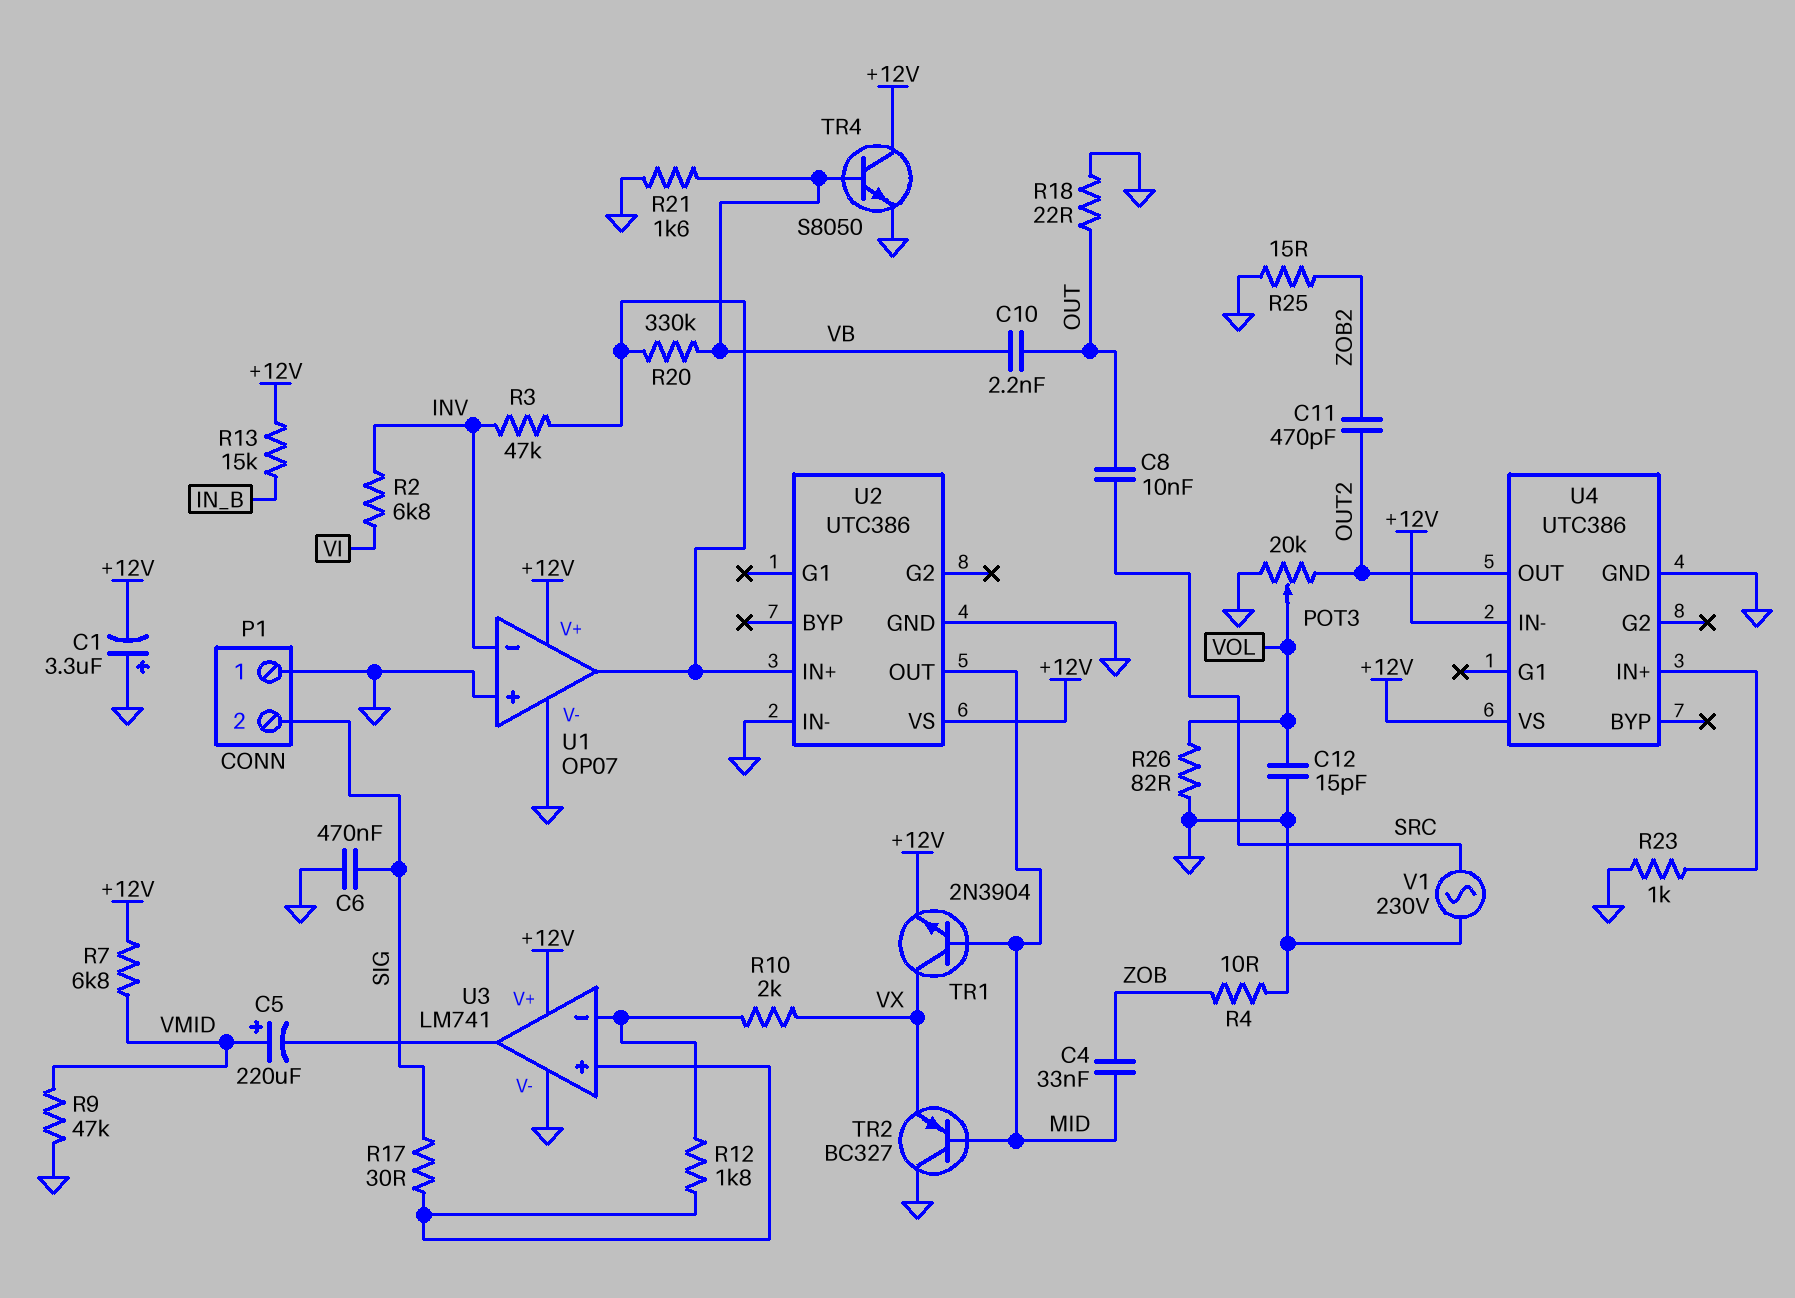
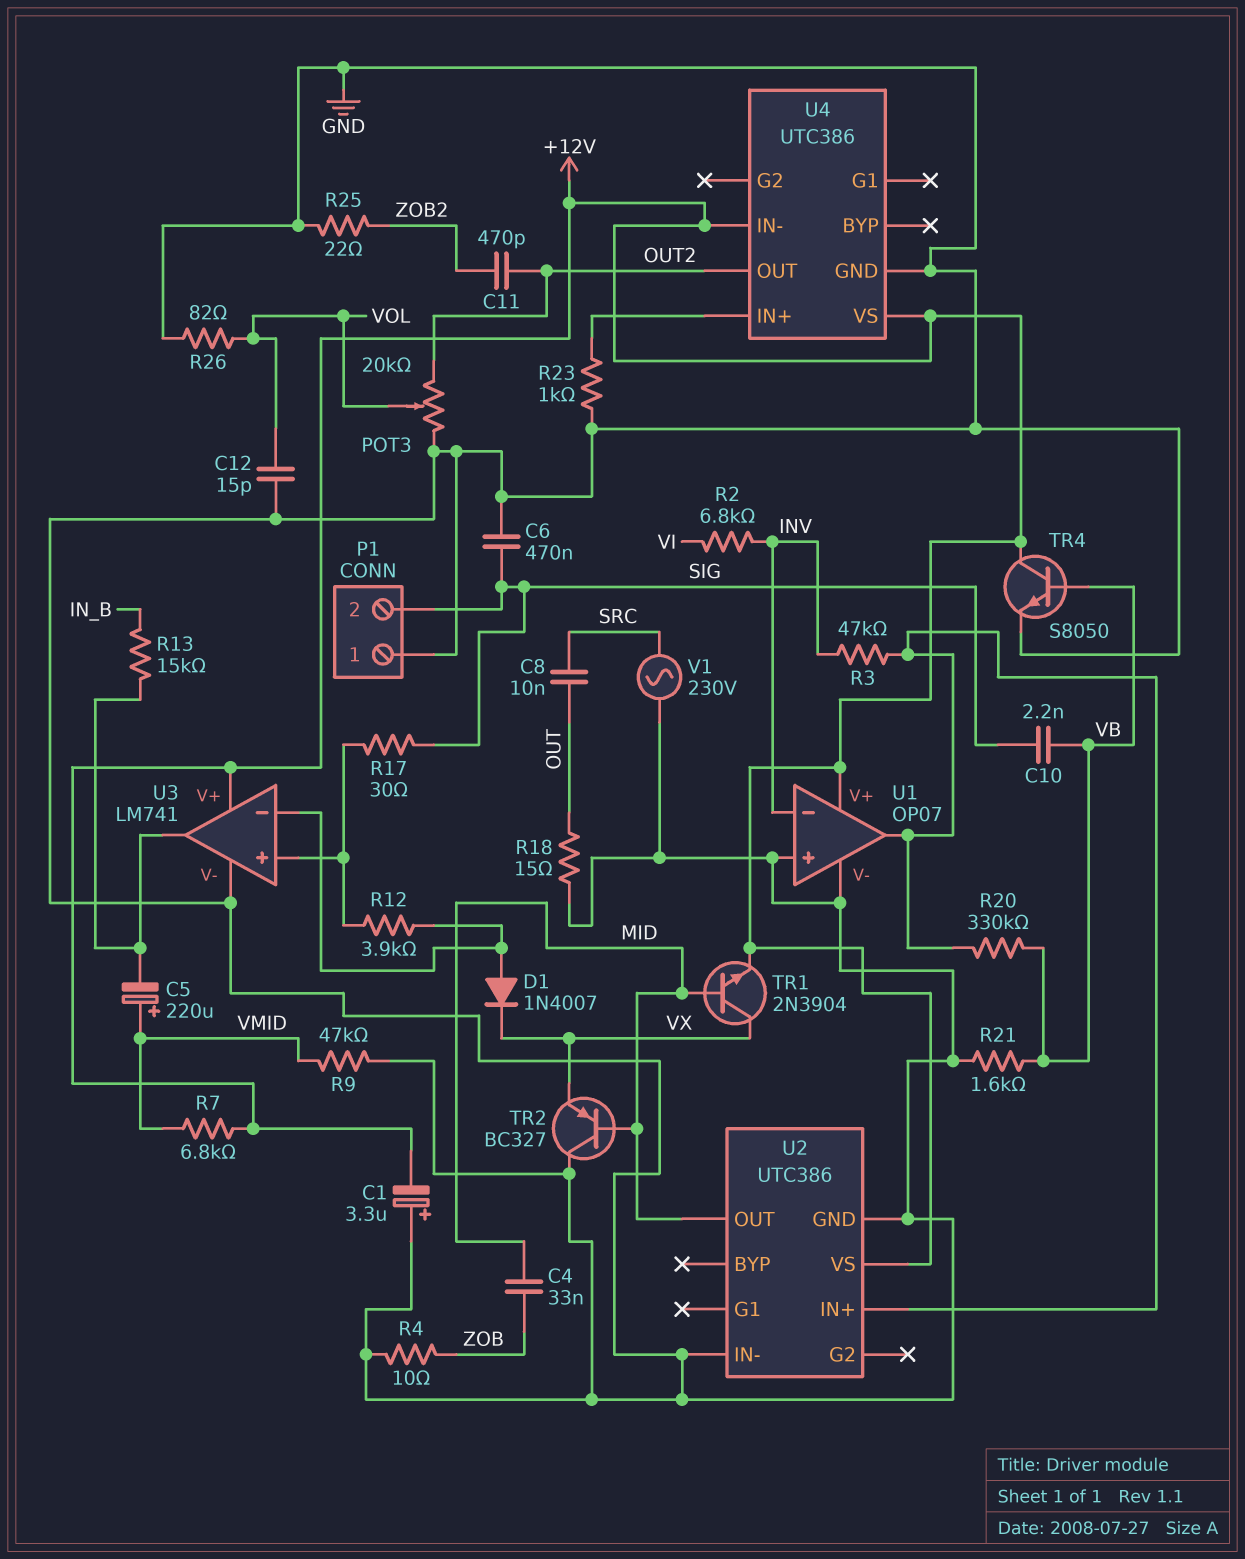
C10: 2.2nF (OUT, VB) -> 2.2nF (SIG, VB)
D1: none -> diode 1N4007 (A U3/in-, K VX)
R10: 2k (U3/in-, VX) -> none
R12: 1.8k (U3/in+, U3/in-) -> 3.9k (U3/in+, U3/in-)
R13: 15k (+12V, IN_B) -> 15k (IN_B, U3/out)
R18: 22 (GND, OUT) -> 15 (GND, OUT)
R25: 15 (GND, ZOB2) -> 22 (GND, ZOB2)

